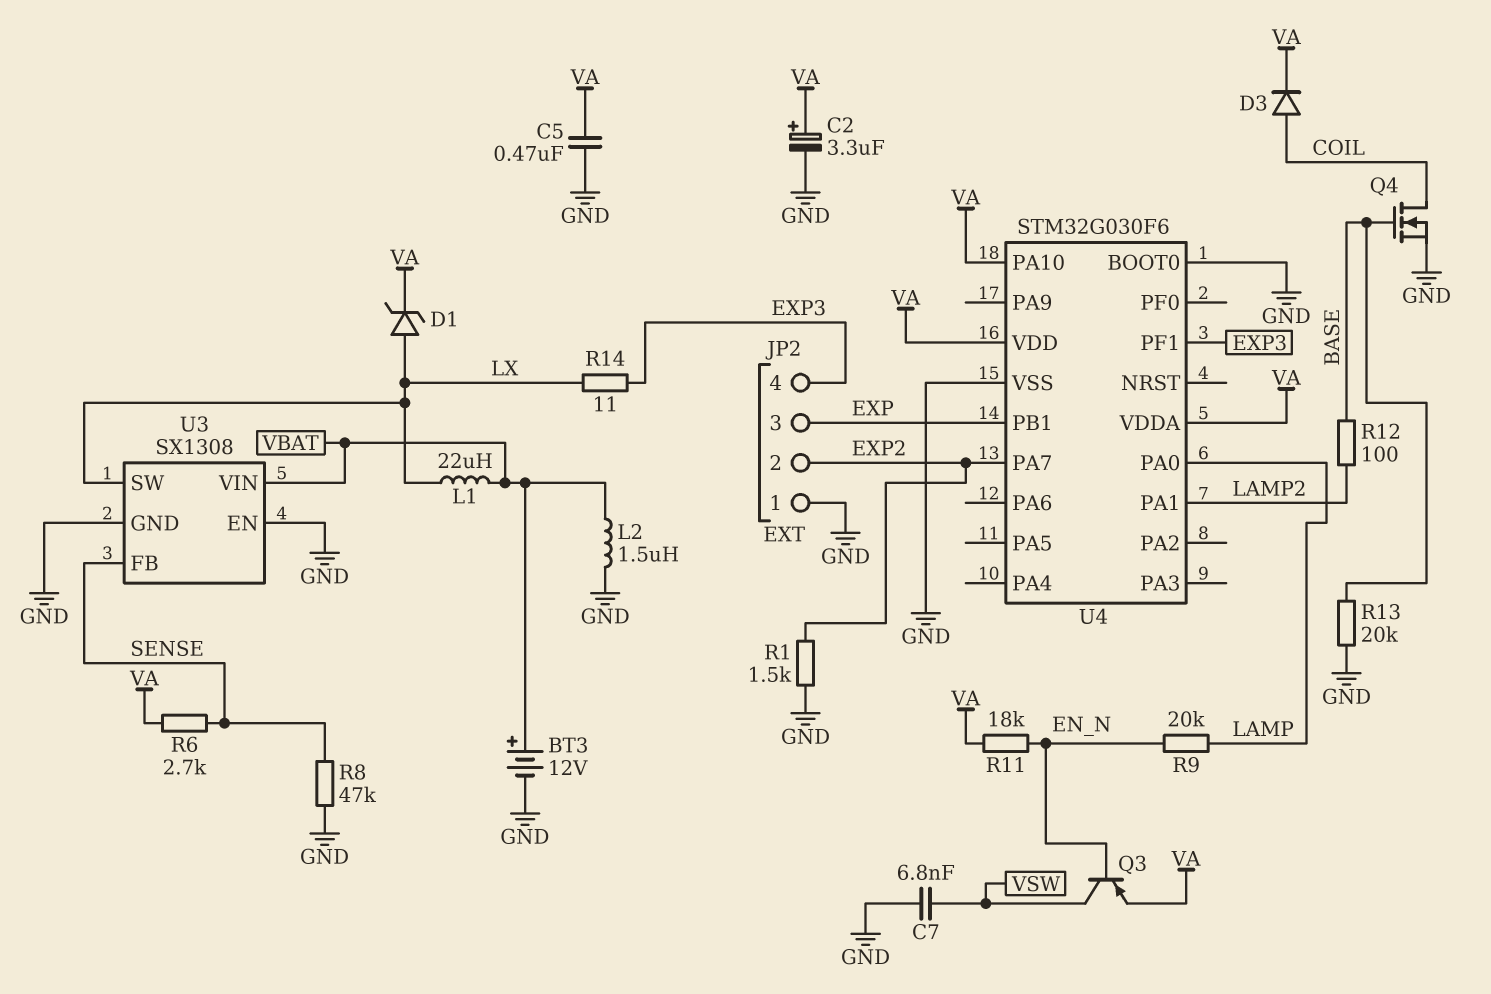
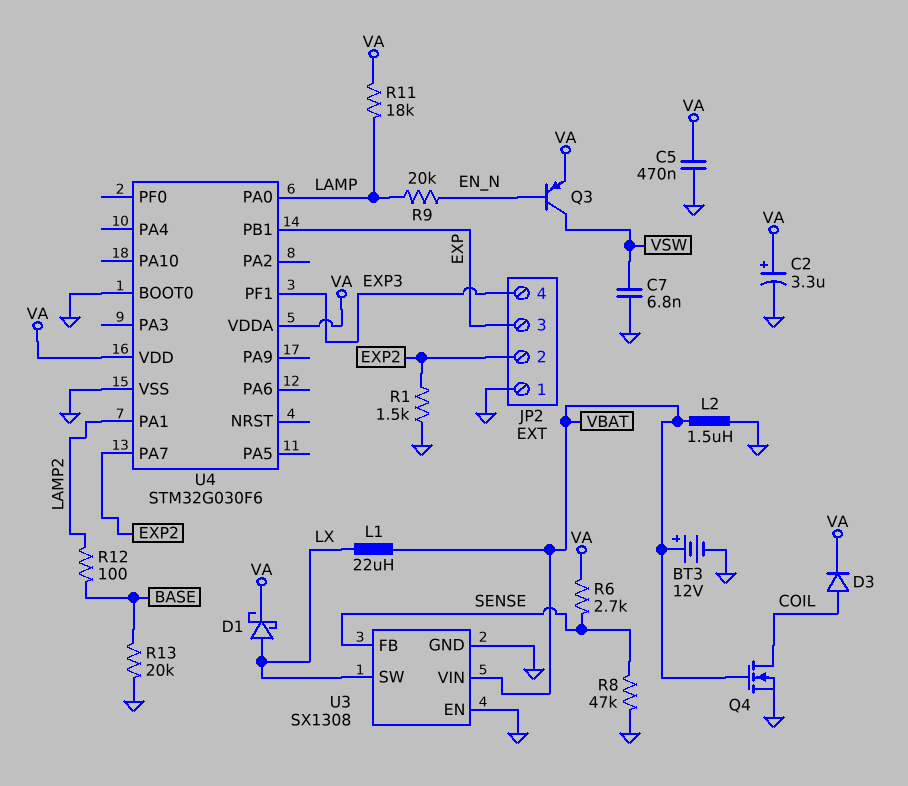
D1: zener (A LX, K VA) -> schottky (A LX, K VA)
Q4: NMOS (G BASE, D COIL, S GND) -> NMOS (G VBAT, D COIL, S GND)
R11: 18k (EN_N, VA) -> 18k (LAMP, VA)
R14: 11 (EXP3, LX) -> none
U4 pin PA10: VA -> none

